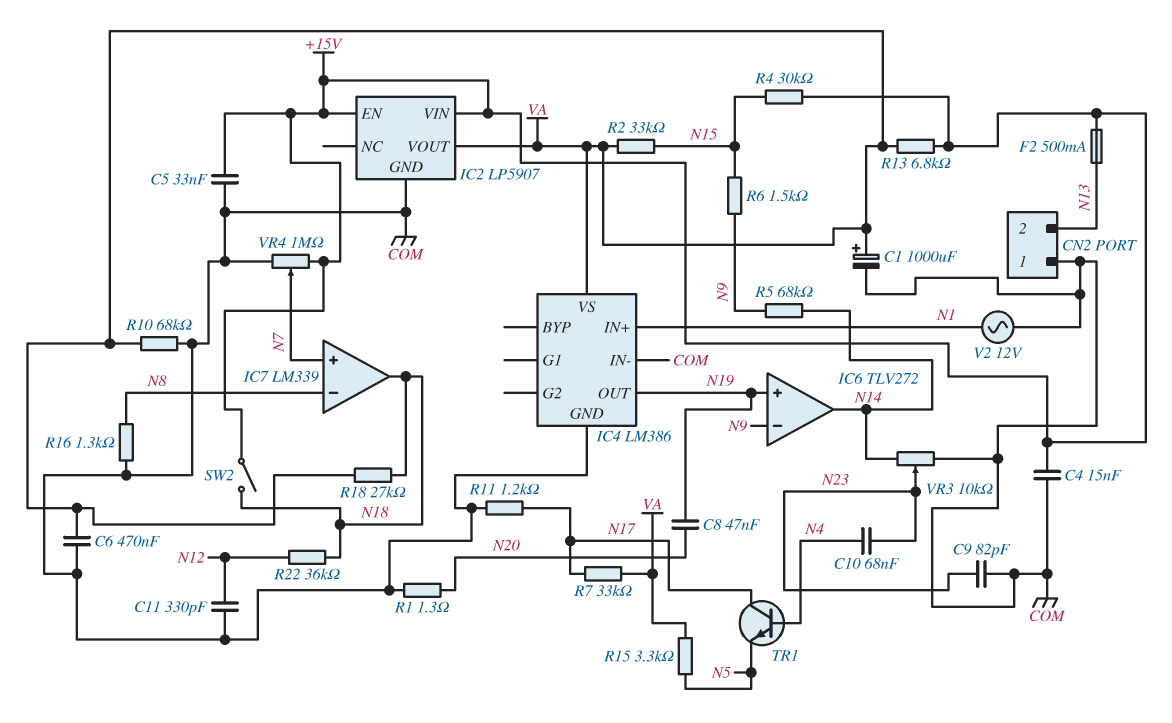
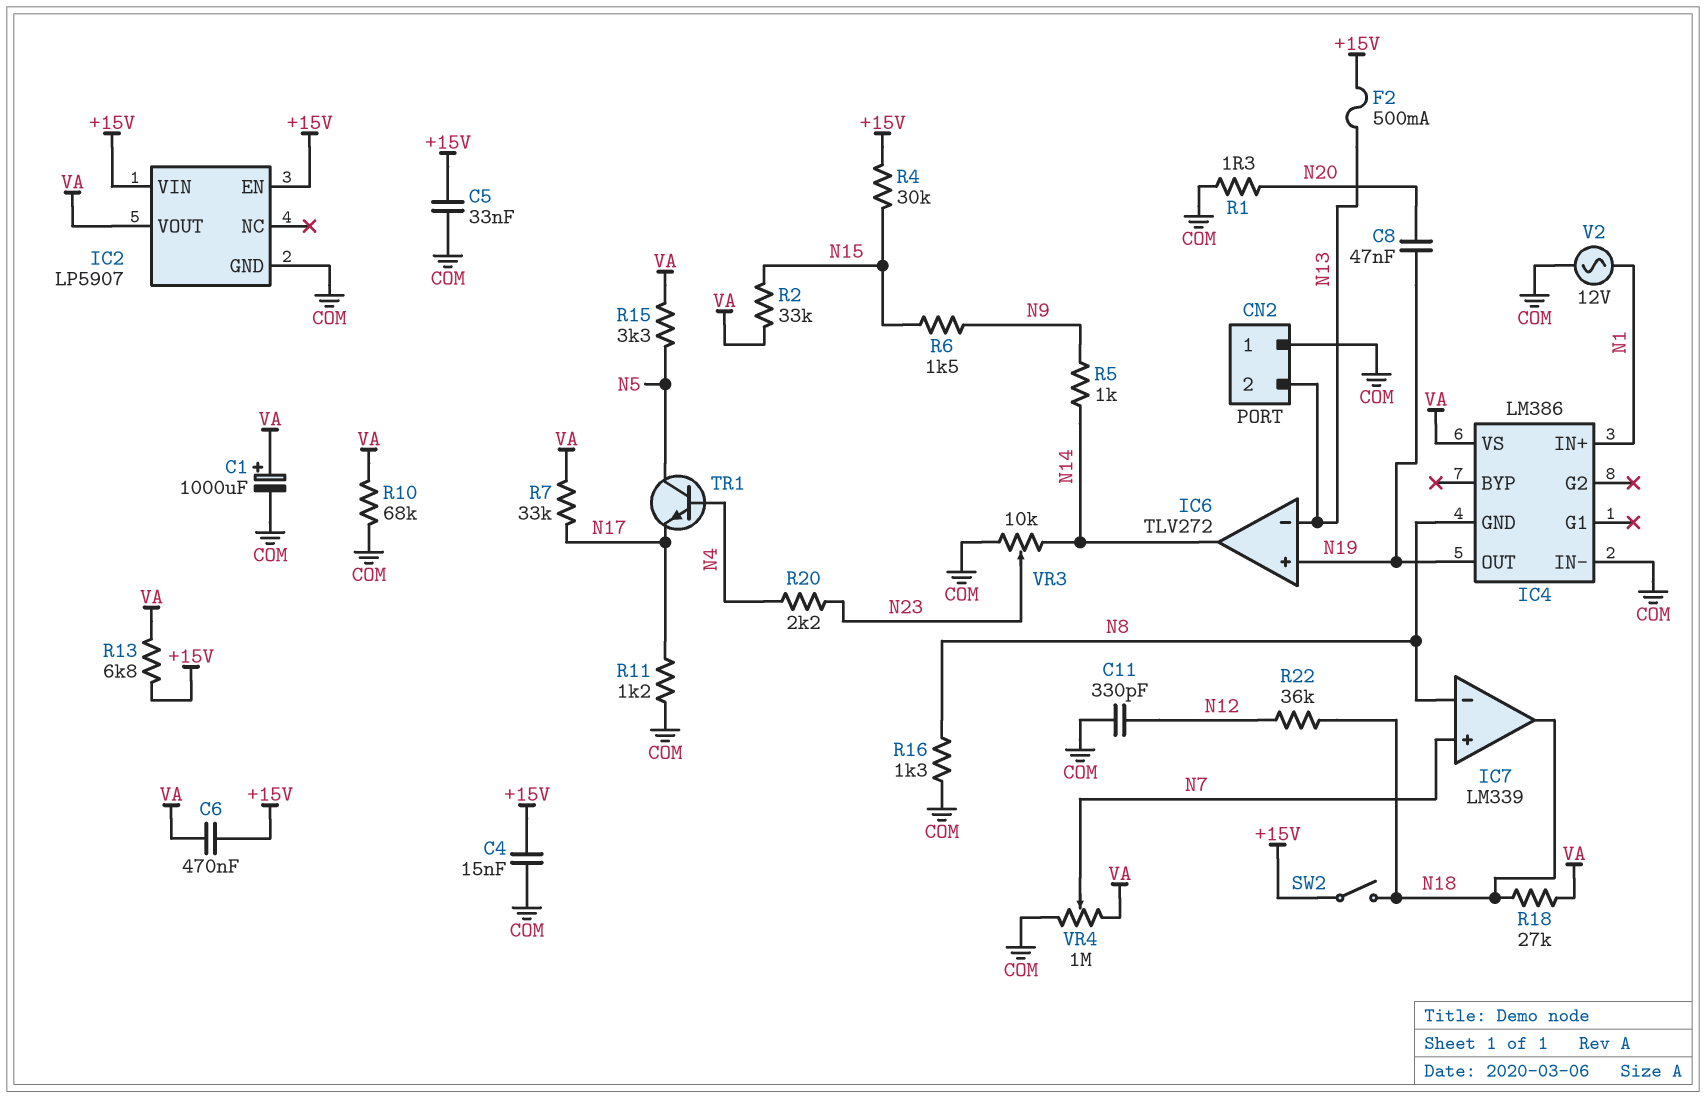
C6: 470nF (COM, VA) -> 470nF (+15V, VA)
C9: 82pF (COM, N23) -> none
C10: 68nF (N4, N23) -> none
IC4 pin GND: COM -> N8
IC6 pin in-: N9 -> N13
R5: 68k (N9, N14) -> 1k (N9, N14)
R20: none -> 2.2k (N4, N23)
TR1: NPN (B N4, C N17, E N5) -> NPN (B N4, C N5, E N17)
VR4: 1M (+15V, COM, wiper N7) -> 1M (COM, VA, wiper N7)

